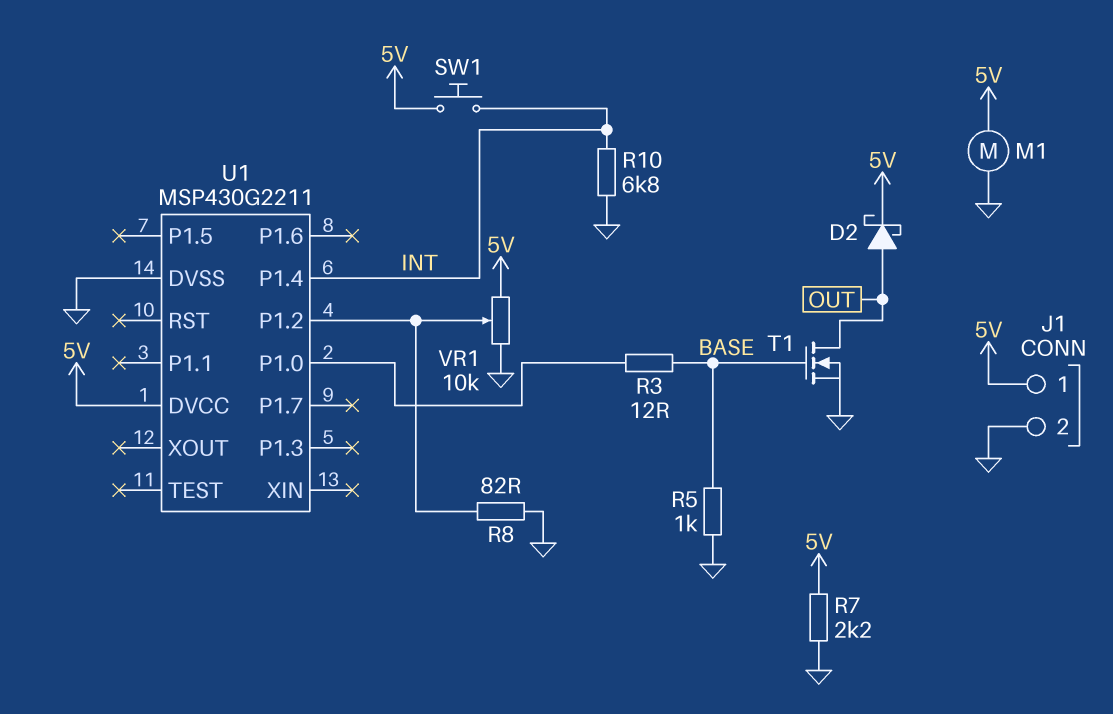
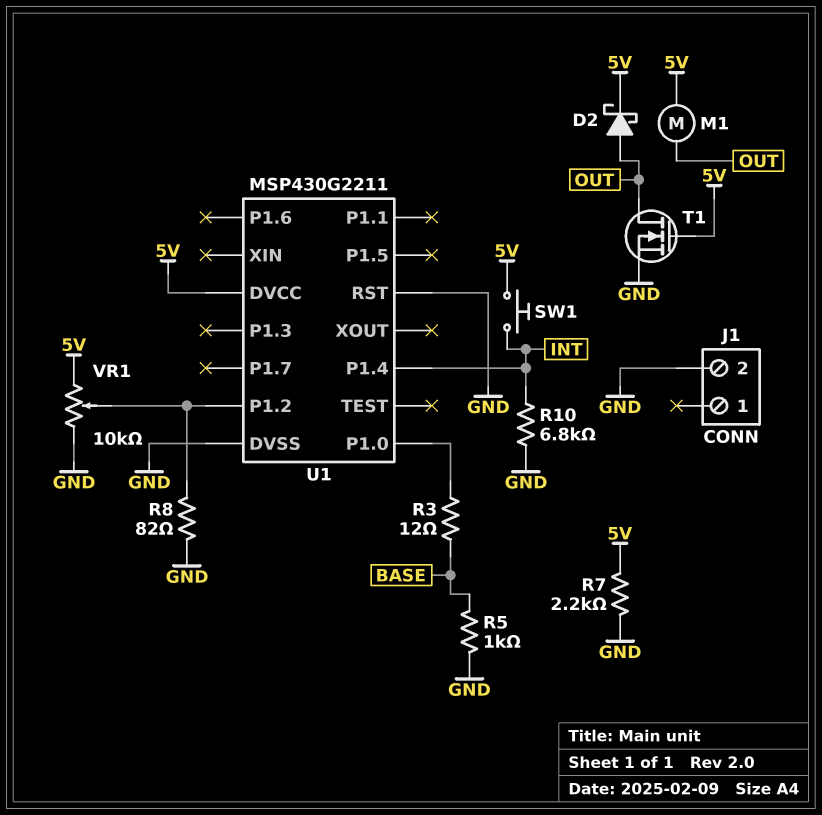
J1 pin 1: 5V -> none
M1: motor (5V, GND) -> motor (5V, OUT)
T1: NMOS (G BASE, D OUT, S GND) -> NMOS (G 5V, D OUT, S GND)
U1 pin RST: none -> GND

